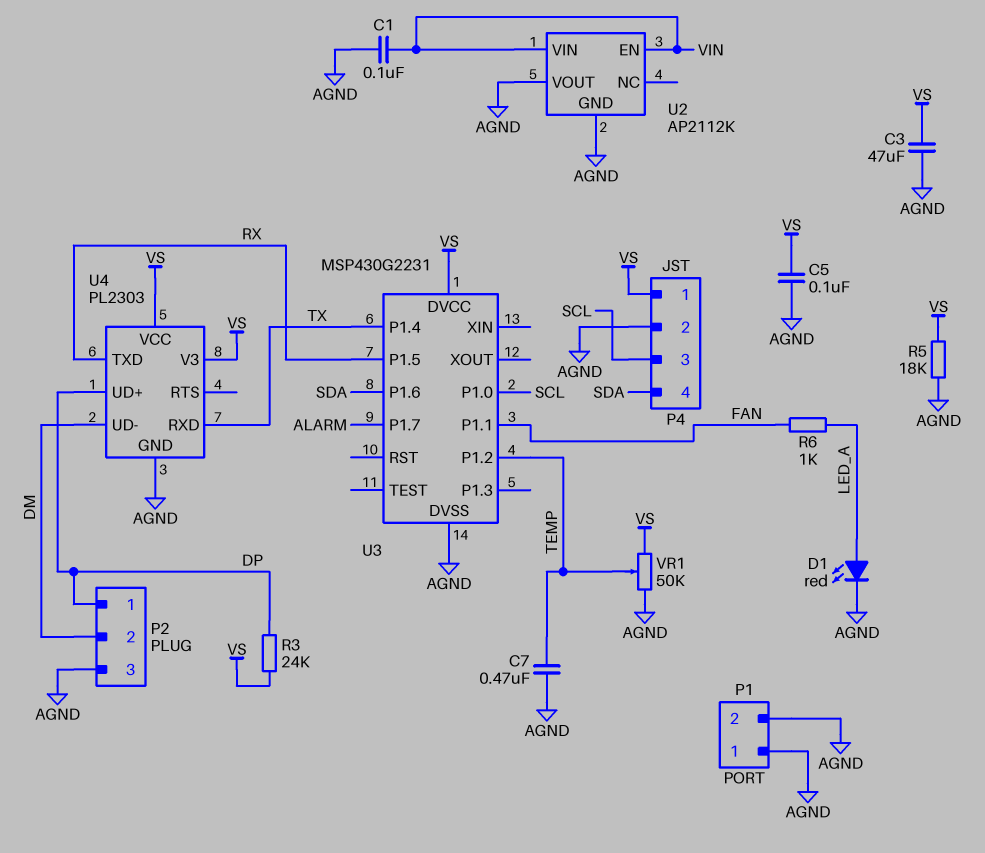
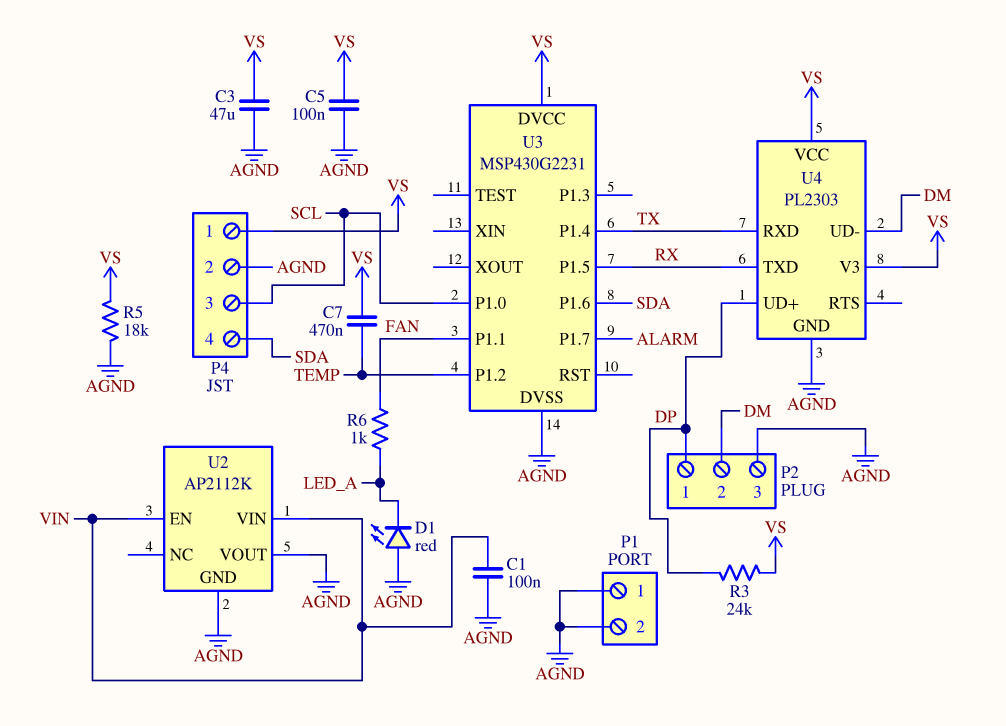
C7: 470nF (AGND, TEMP) -> 470nF (TEMP, VS)
D1: LED red (A LED_A, K AGND) -> LED red (A AGND, K LED_A)
VR1: 50k (AGND, VS, wiper TEMP) -> none

